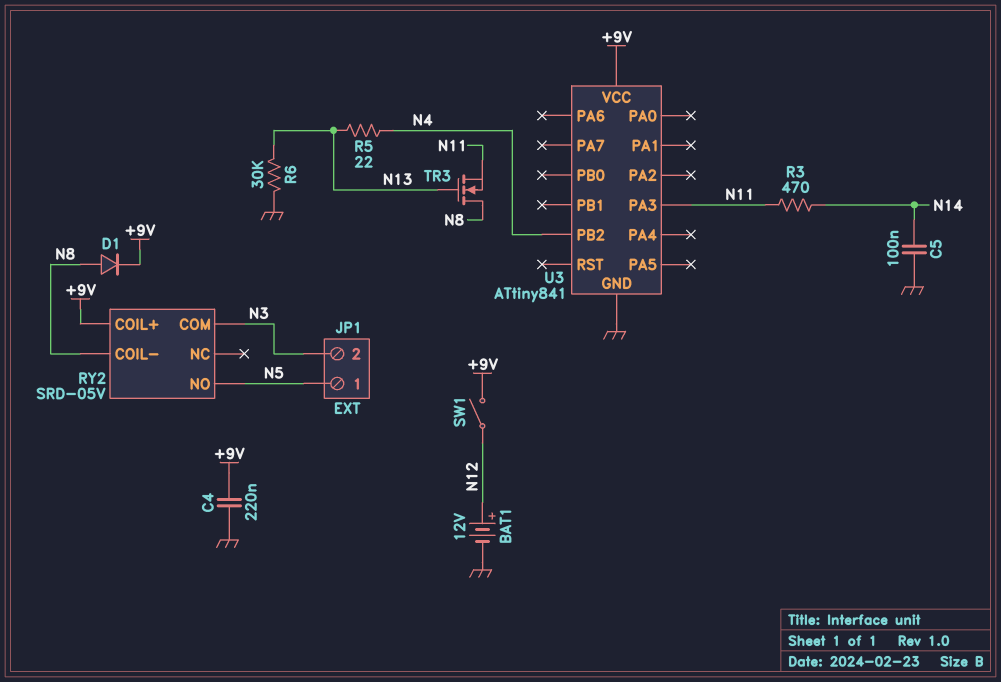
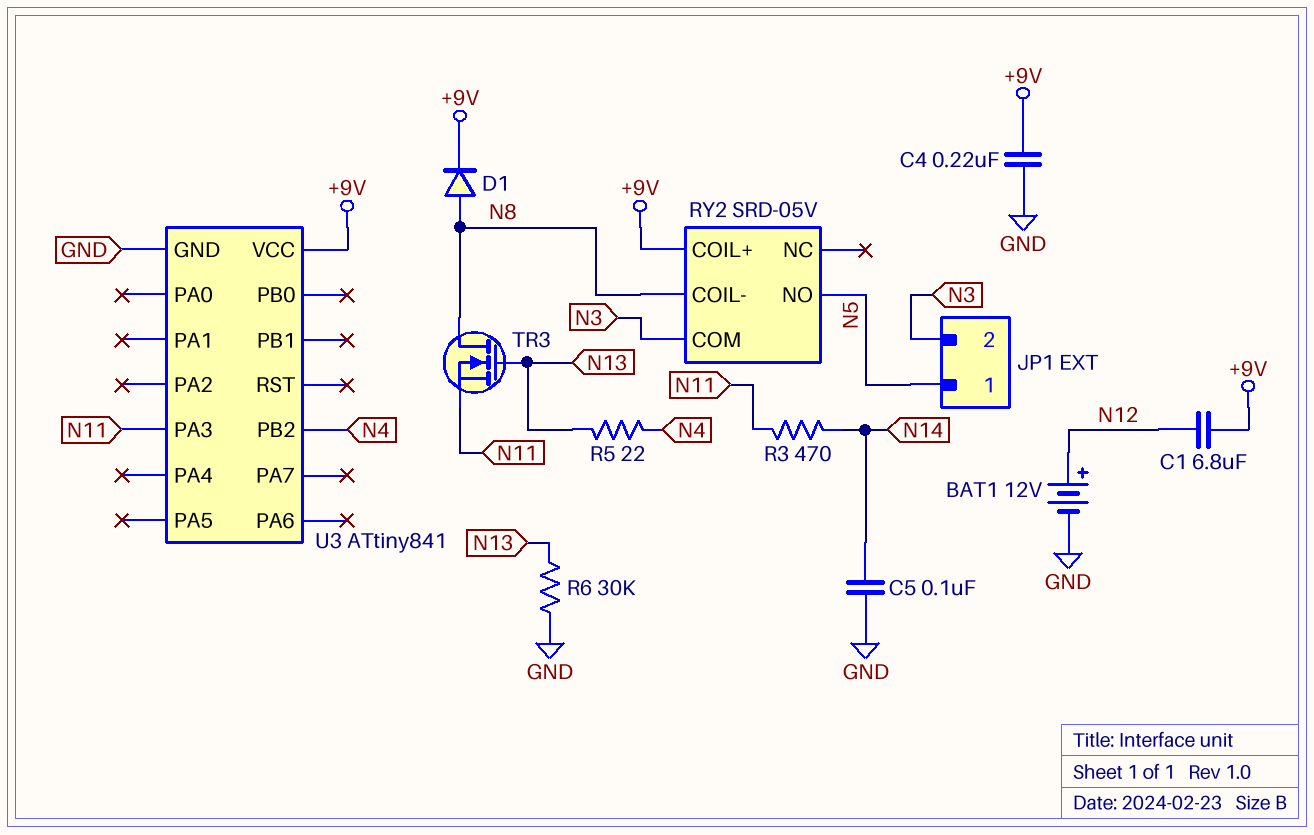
C1: none -> 6.8uF (+9V, N12)
SW1: switch (+9V, N12) -> none

